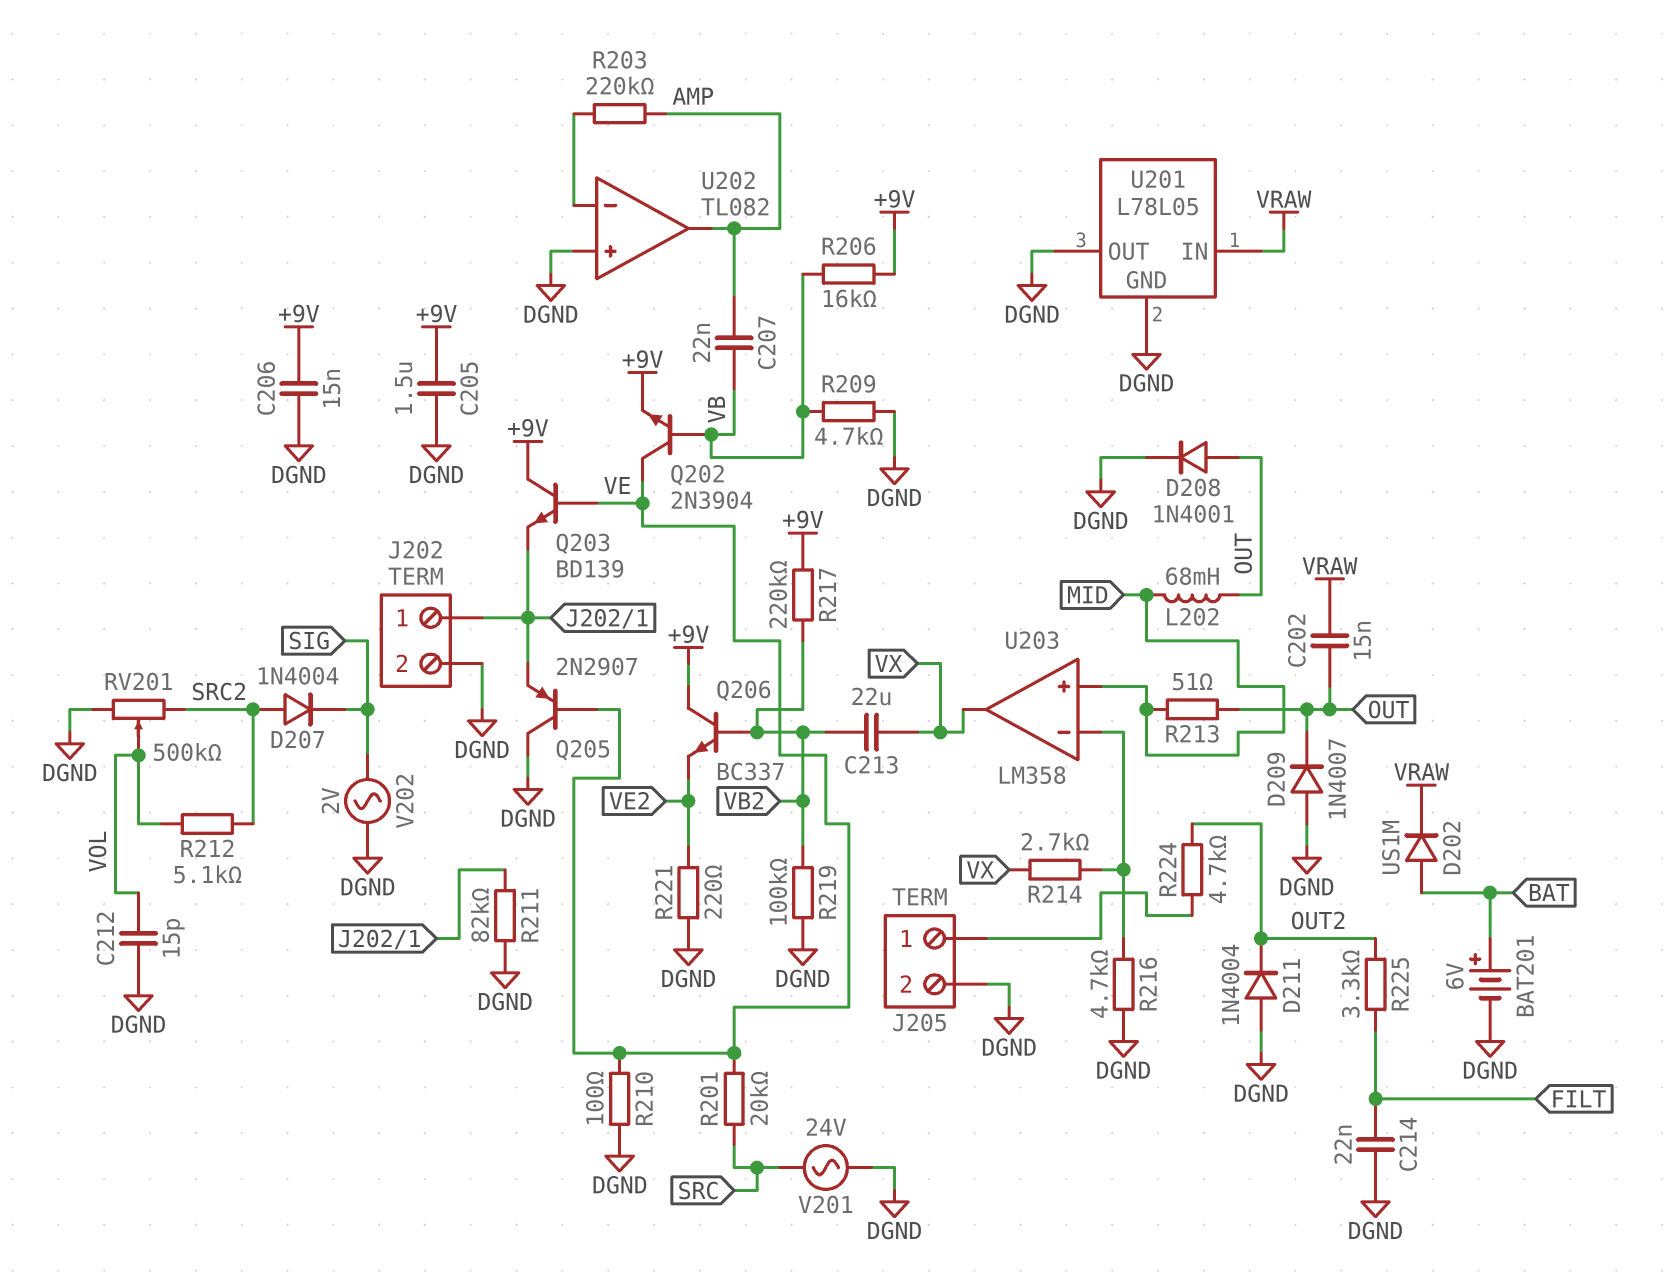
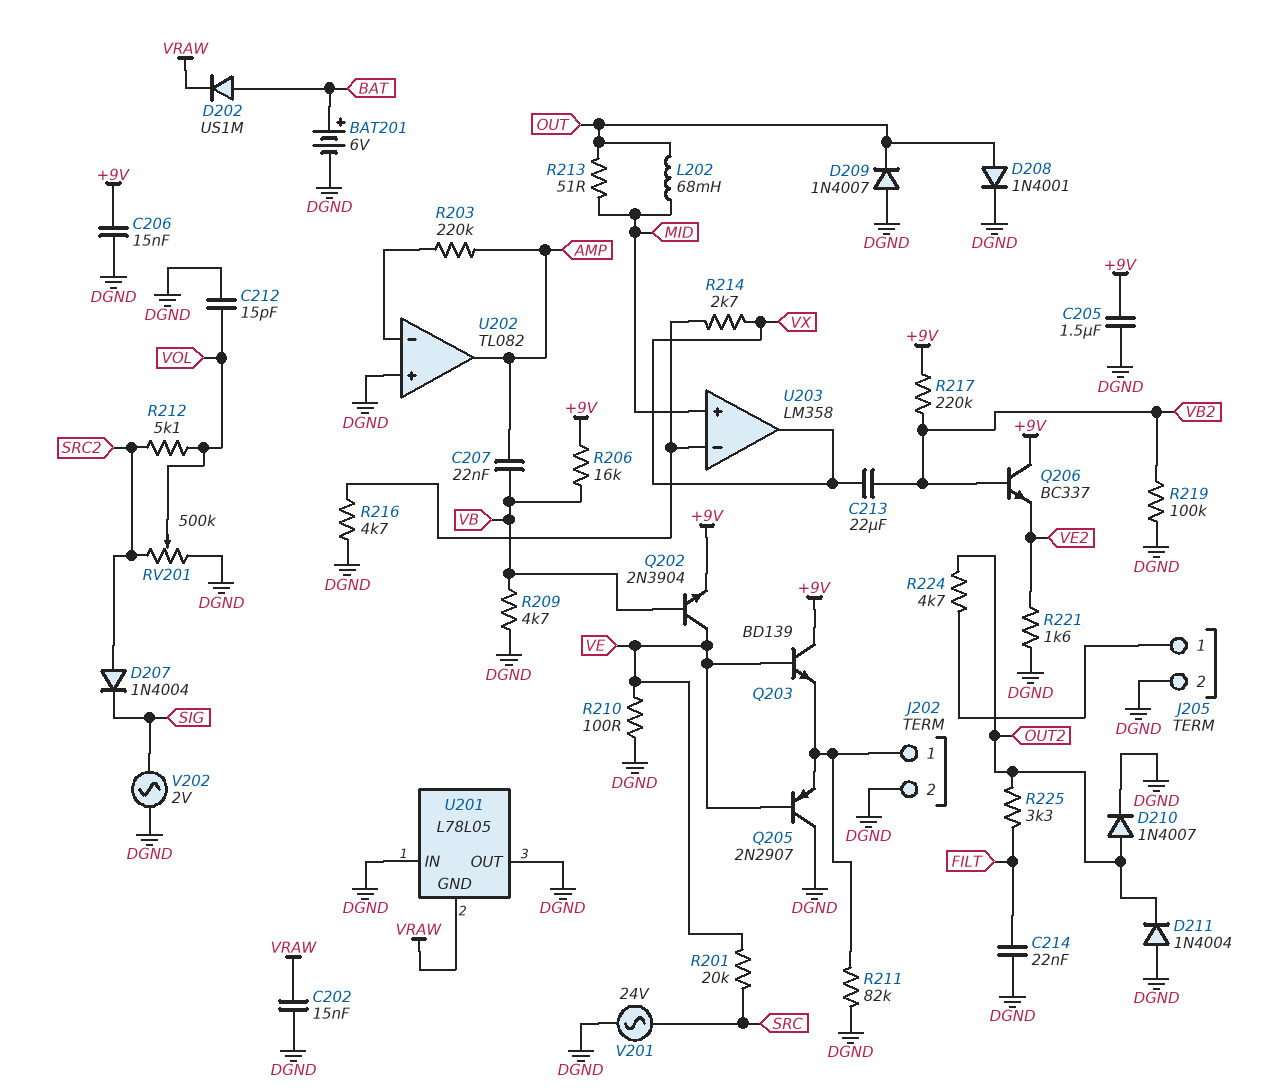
C202: 15nF (OUT, VRAW) -> 15nF (DGND, VRAW)
D210: none -> diode 1N4007 (A OUT2, K DGND)
R221: 220 (DGND, VE2) -> 1.6k (DGND, VE2)
U201 pin GND: DGND -> VRAW
U201 pin IN: VRAW -> DGND

